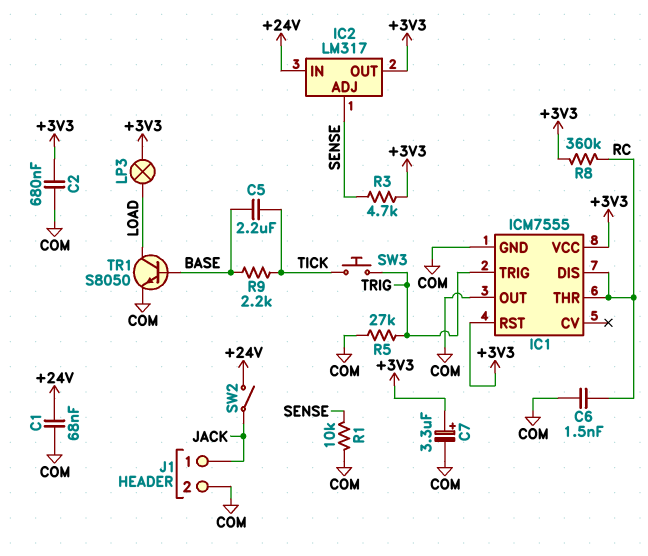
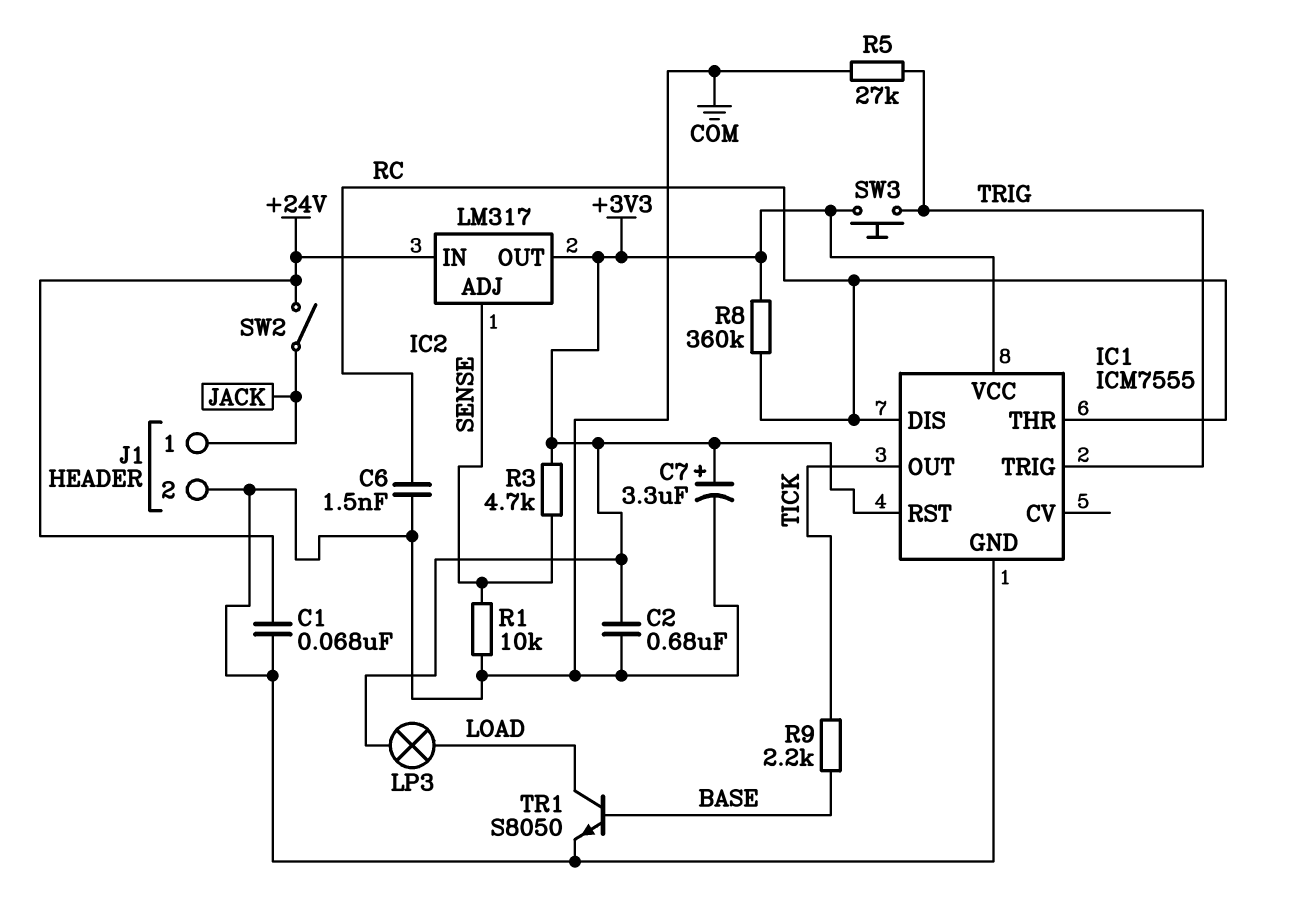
C5: 2.2uF (BASE, TICK) -> none
IC1 pin OUT: COM -> TICK
SW3: button (TICK, TRIG) -> button (+3V3, TRIG)

